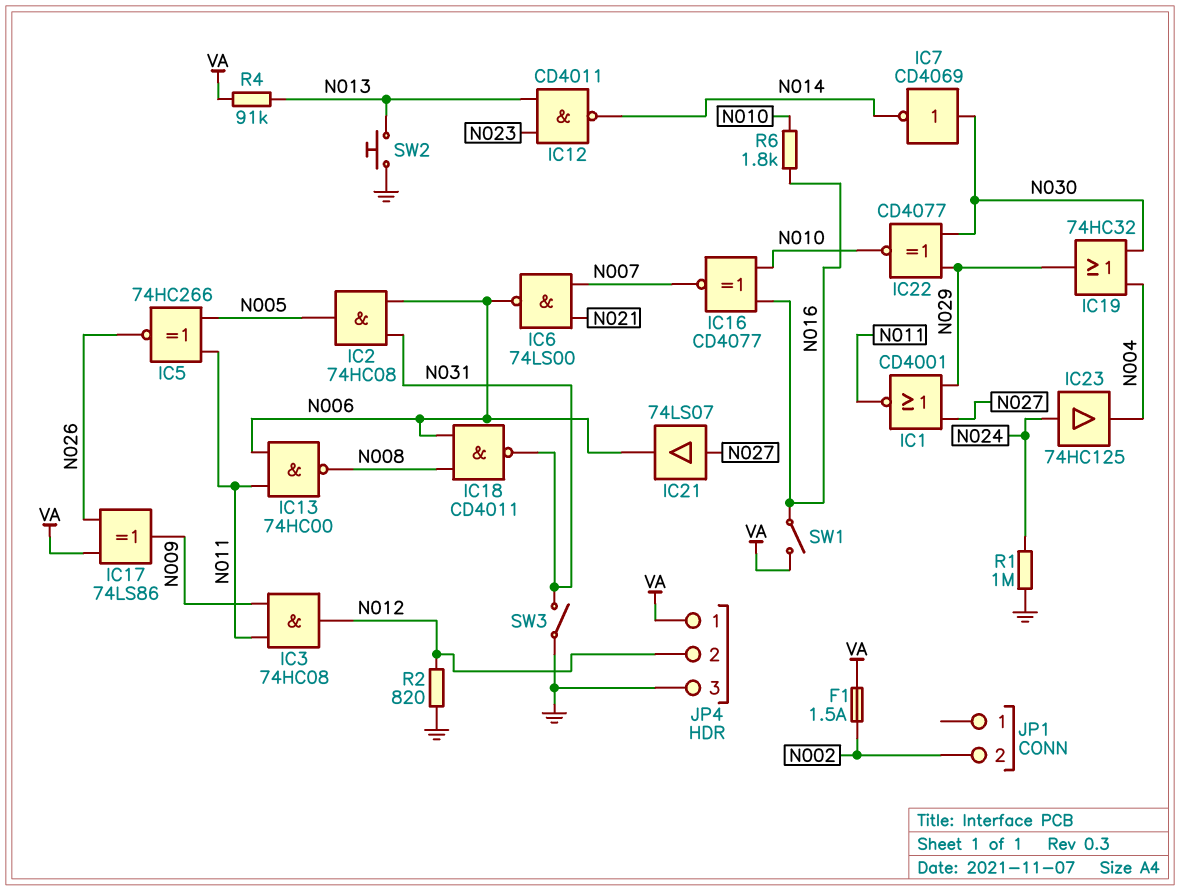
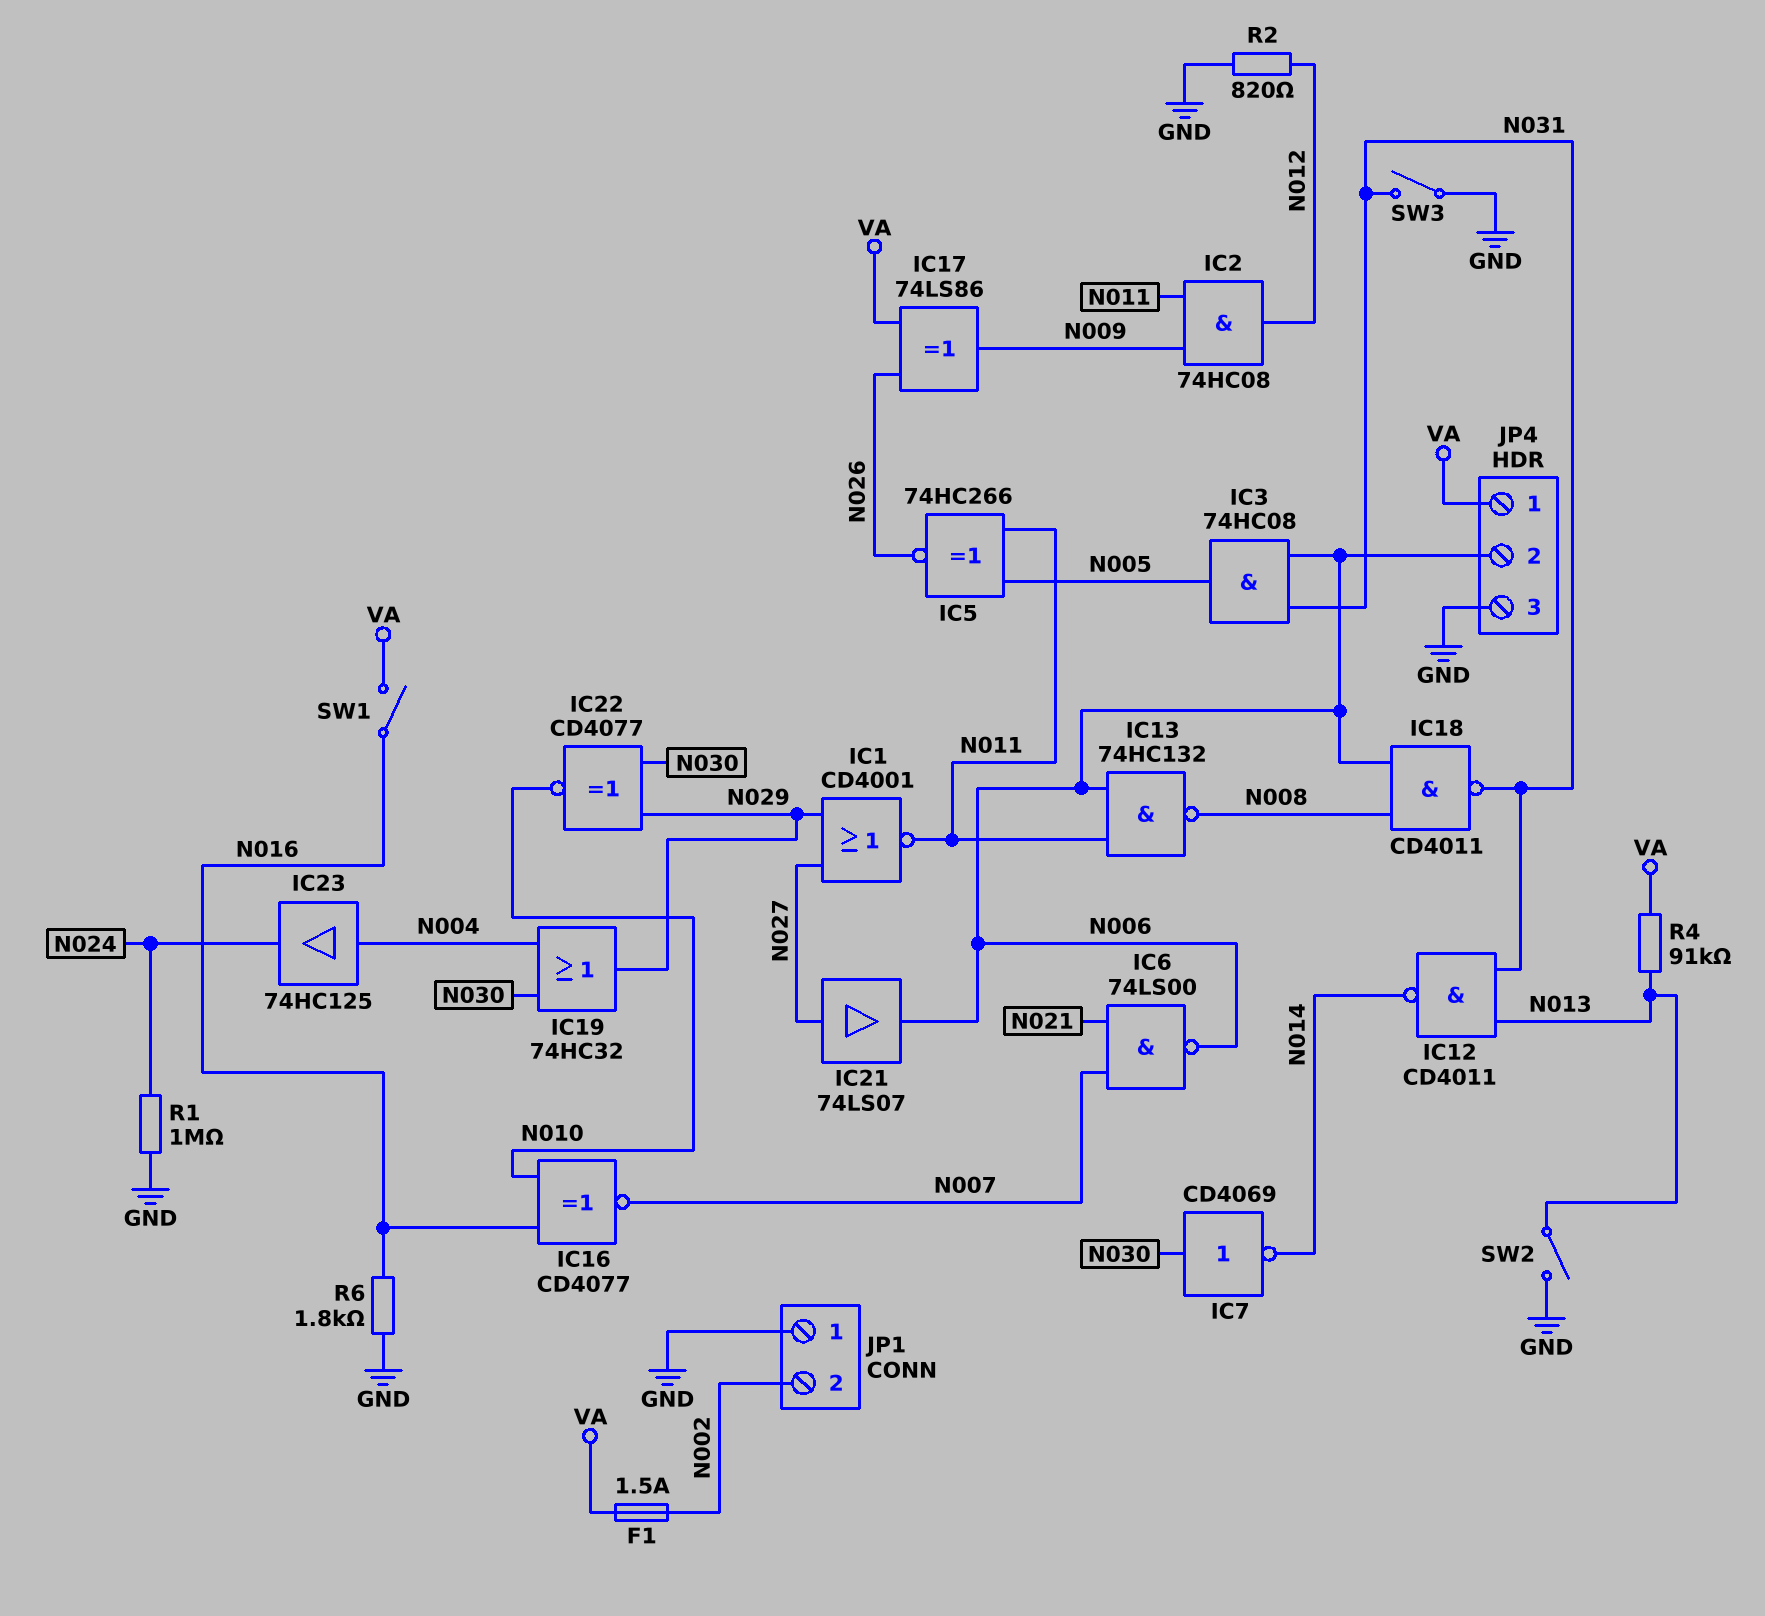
IC2: AND 74HC08 (in N006, in N031, out N005) -> AND 74HC08 (in N009, in N011, out N012)
IC3: AND 74HC08 (in N009, in N011, out N012) -> AND 74HC08 (in N006, in N031, out N005)
IC12: NAND CD4011 (in N013, in N023, out N014) -> NAND CD4011 (in N013, in N031, out N014)
IC13: NAND 74HC00 (in N006, in N011, out N008) -> NAND 74HC132 (in N006, in N011, out N008)
IC23: buffer 74HC125 (in N024, out N004) -> buffer 74HC125 (in N004, out N024)
JP1 pin 1: none -> GND
JP4 pin 2: N012 -> N006
R6: 1.8k (N010, N016) -> 1.8k (GND, N016)
SW2: button (GND, N013) -> switch (GND, N013)

